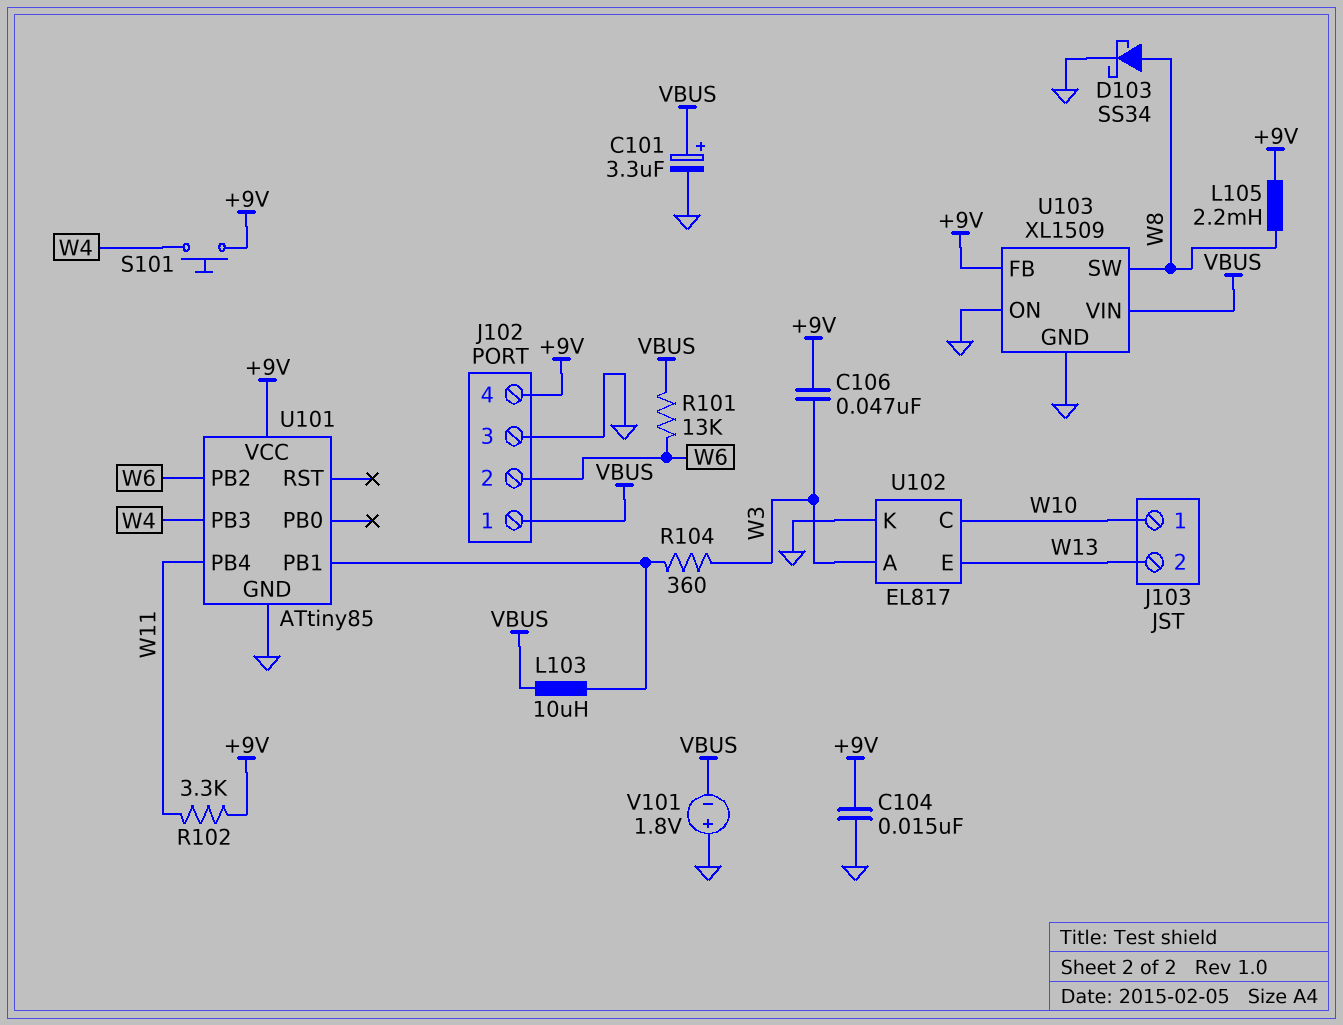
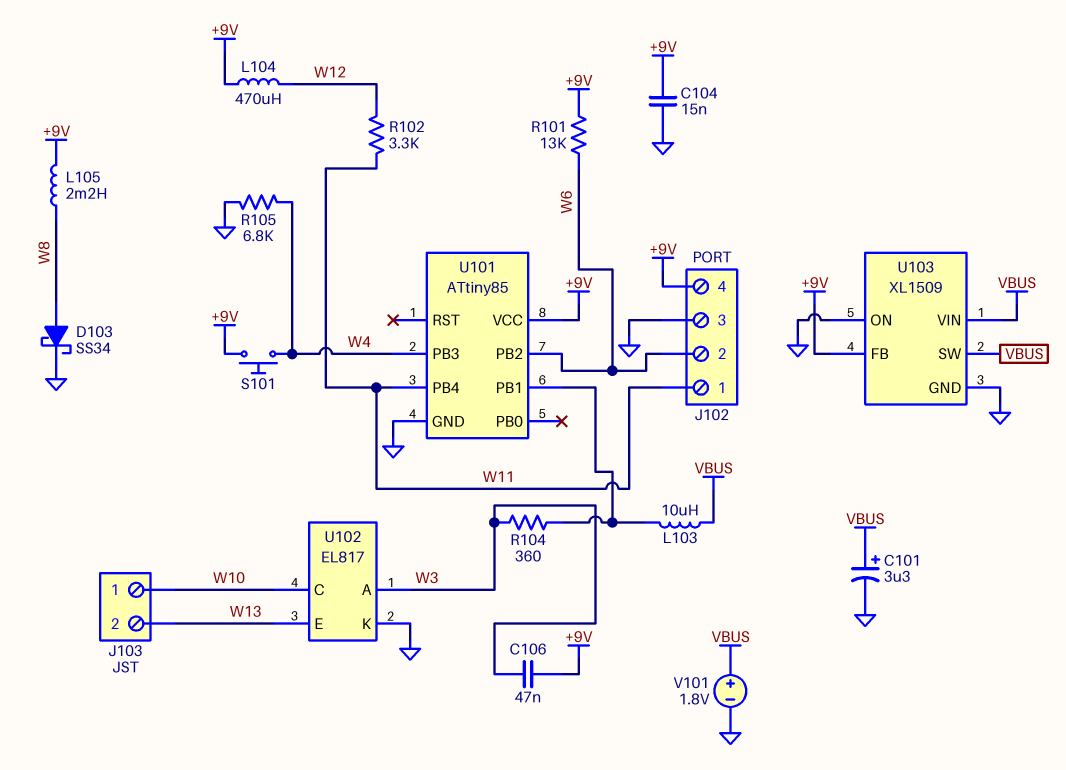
J102 pin 1: VBUS -> W11
L104: none -> 470uH (+9V, W12)
R101: 13k (VBUS, W6) -> 13k (+9V, W6)
R102: 3.3k (+9V, W11) -> 3.3k (W11, W12)
R105: none -> 6.8k (GND, W4)
U103 pin SW: W8 -> VBUS
V101: 1.8V (plus GND, minus VBUS) -> 1.8V (plus VBUS, minus GND)

